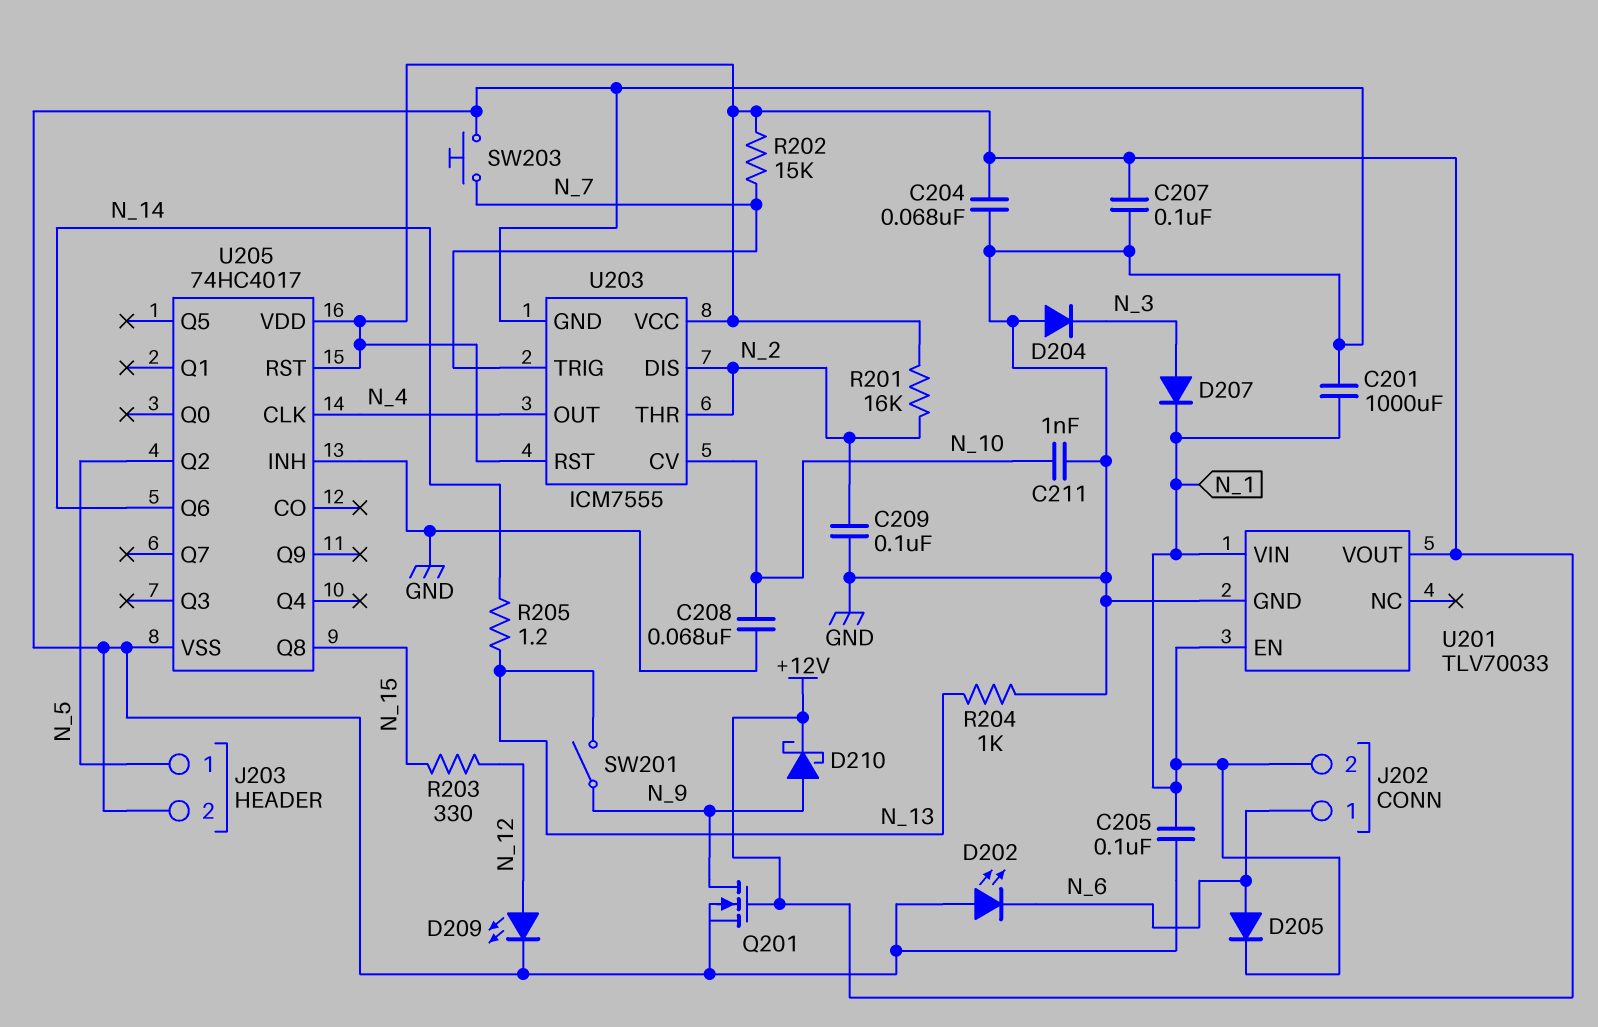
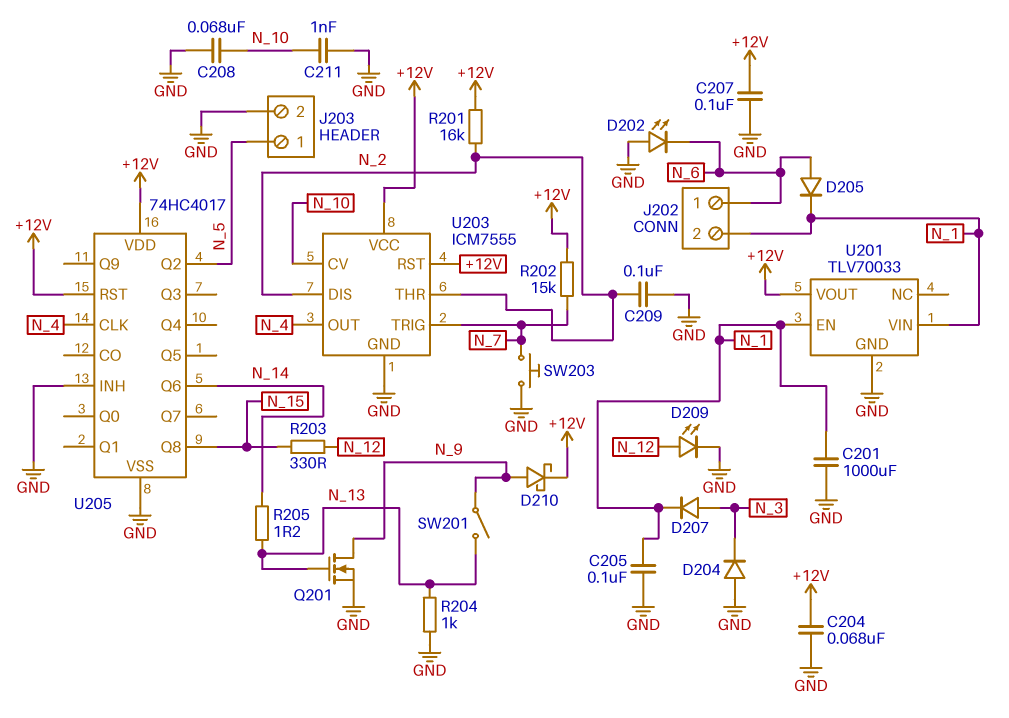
Q201: NMOS (G +12V, D N_9, S GND) -> NMOS (G N_13, D N_9, S GND)

